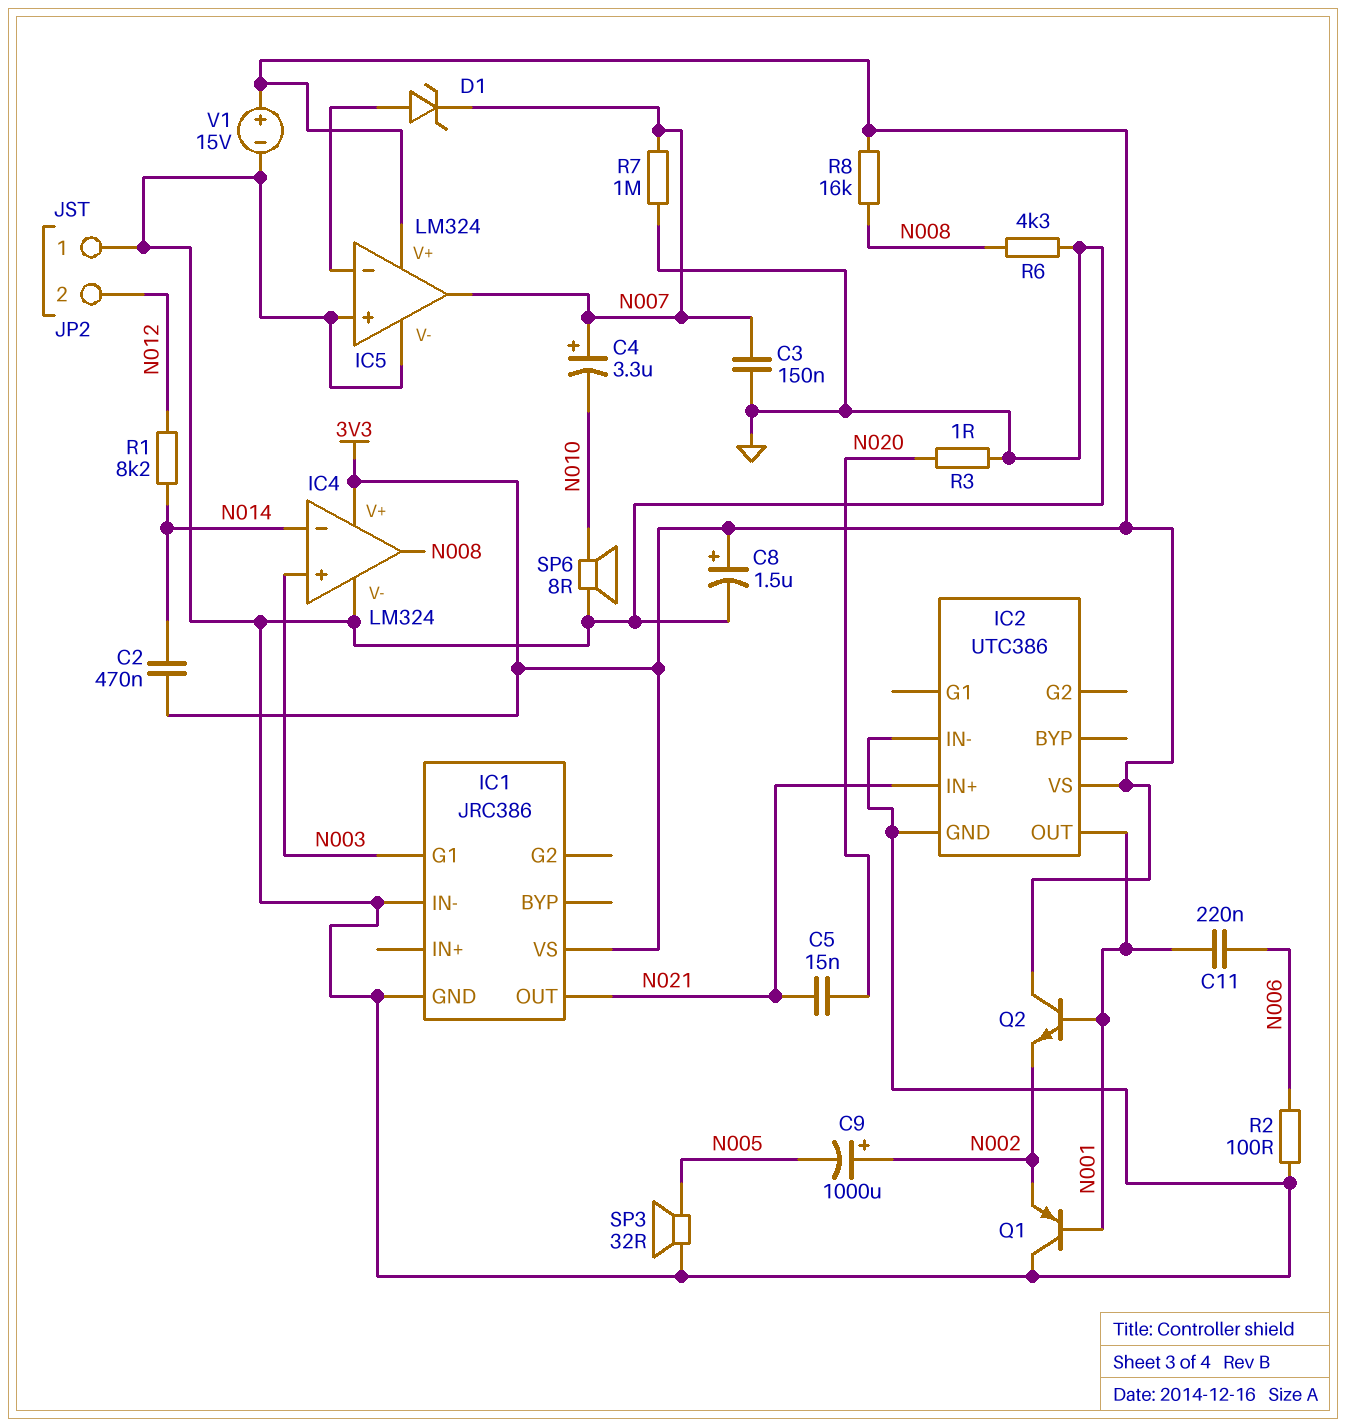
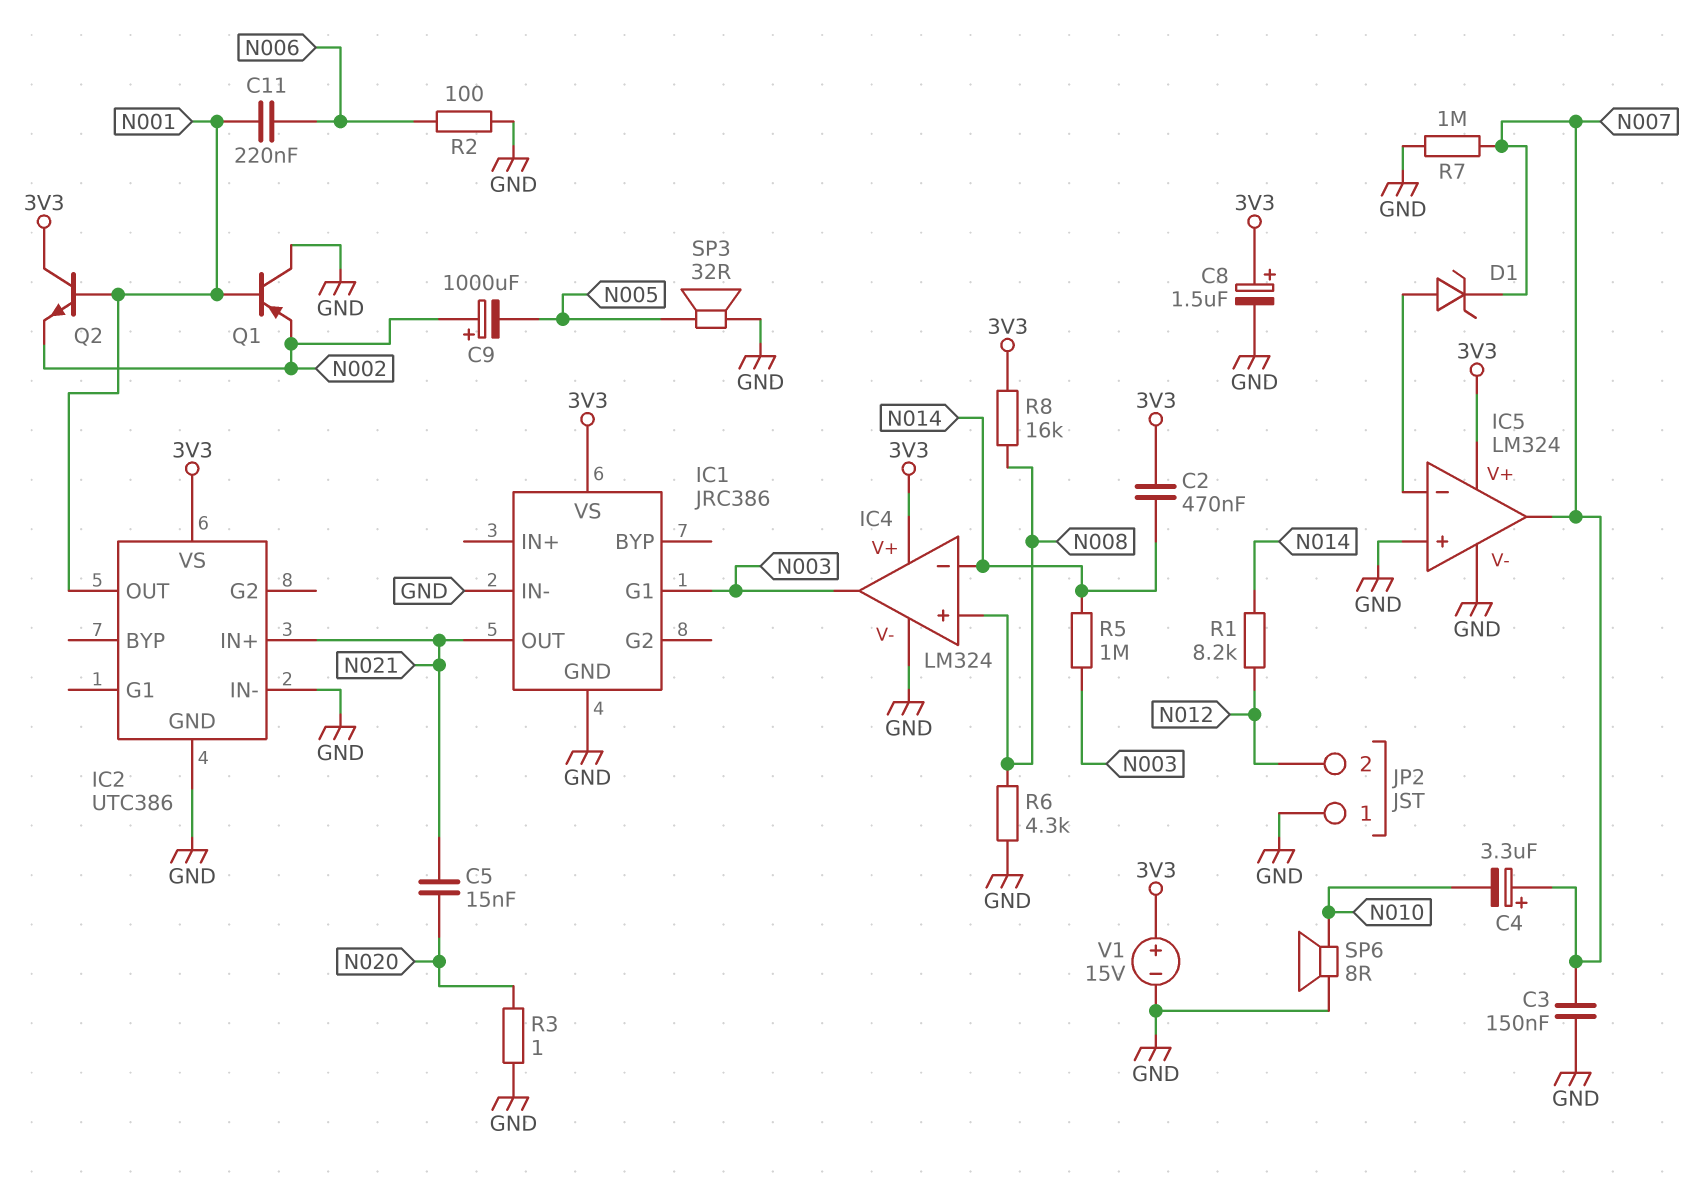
IC4 pin in+: N003 -> N008
IC4 pin out: N008 -> N003
R5: none -> 1M (N003, N014)

